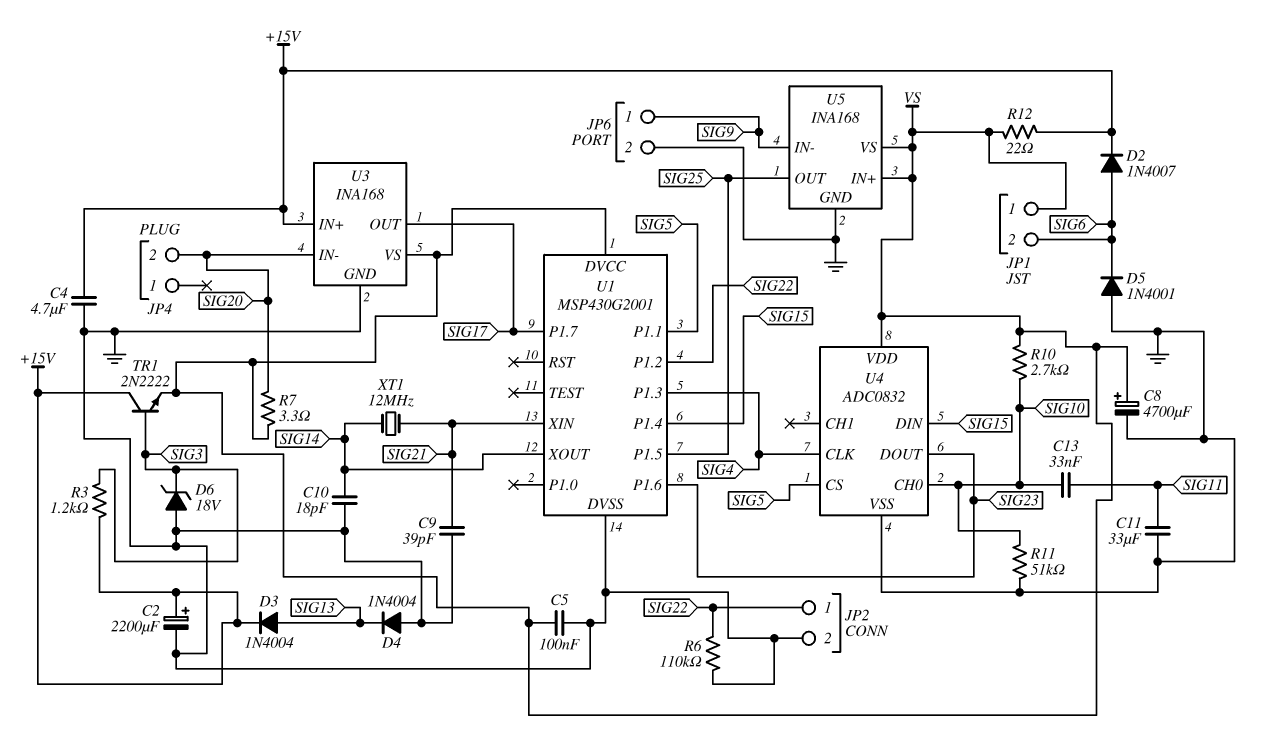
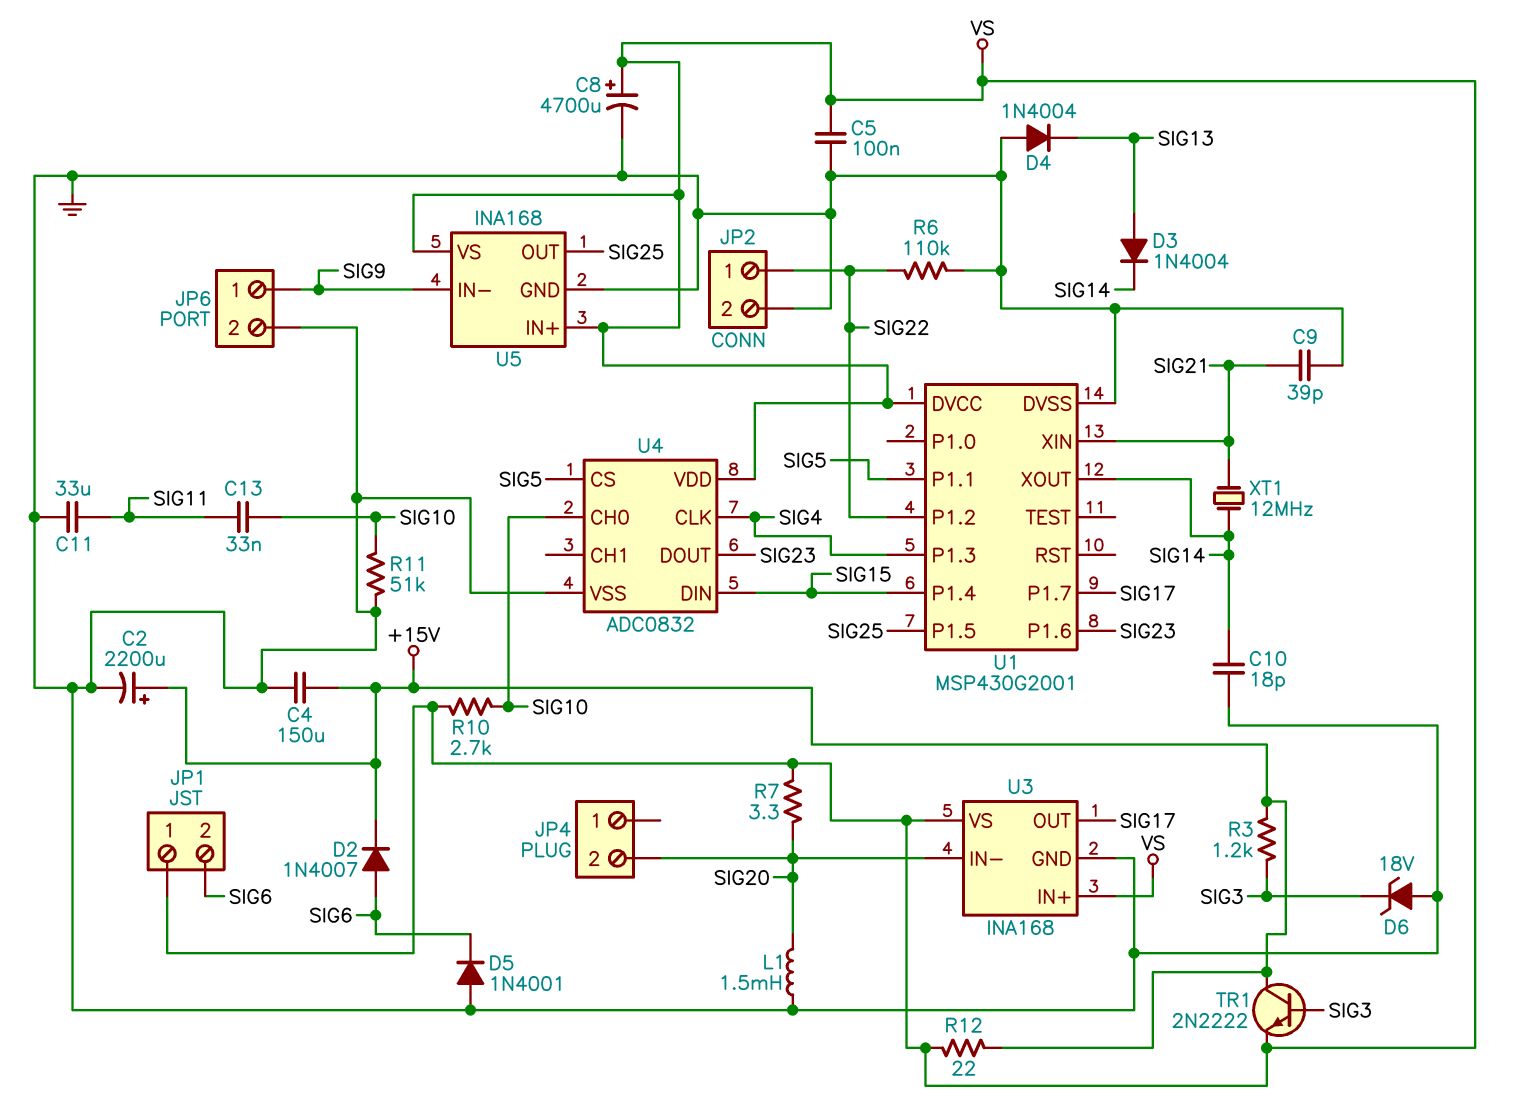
C4: 4.7uF (+15V, GND) -> 150uF (+15V, GND)
D3: diode 1N4004 (A SIG13, K +15V) -> diode 1N4004 (A SIG13, K SIG14)
L1: none -> 1.5mH (GND, SIG20)
U3 pin IN+: +15V -> VS

